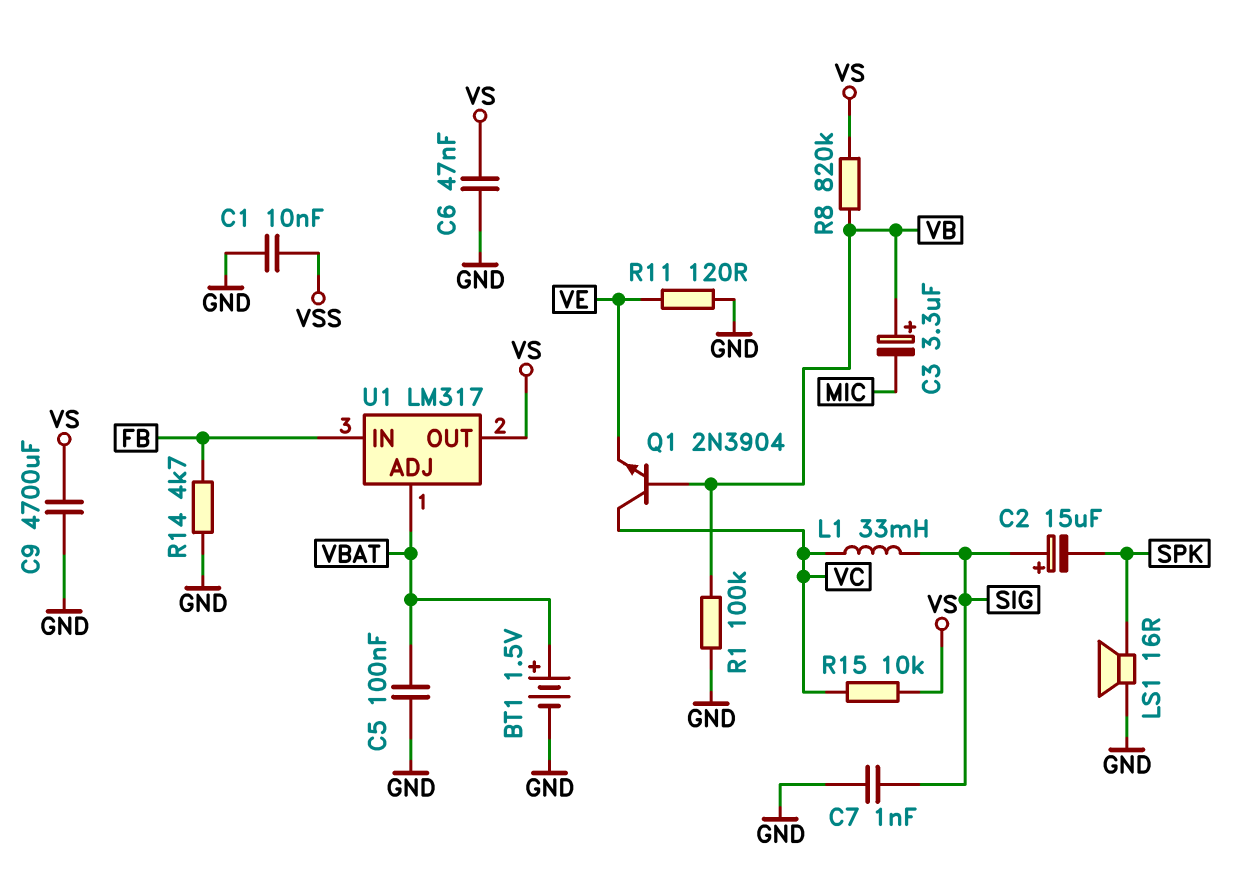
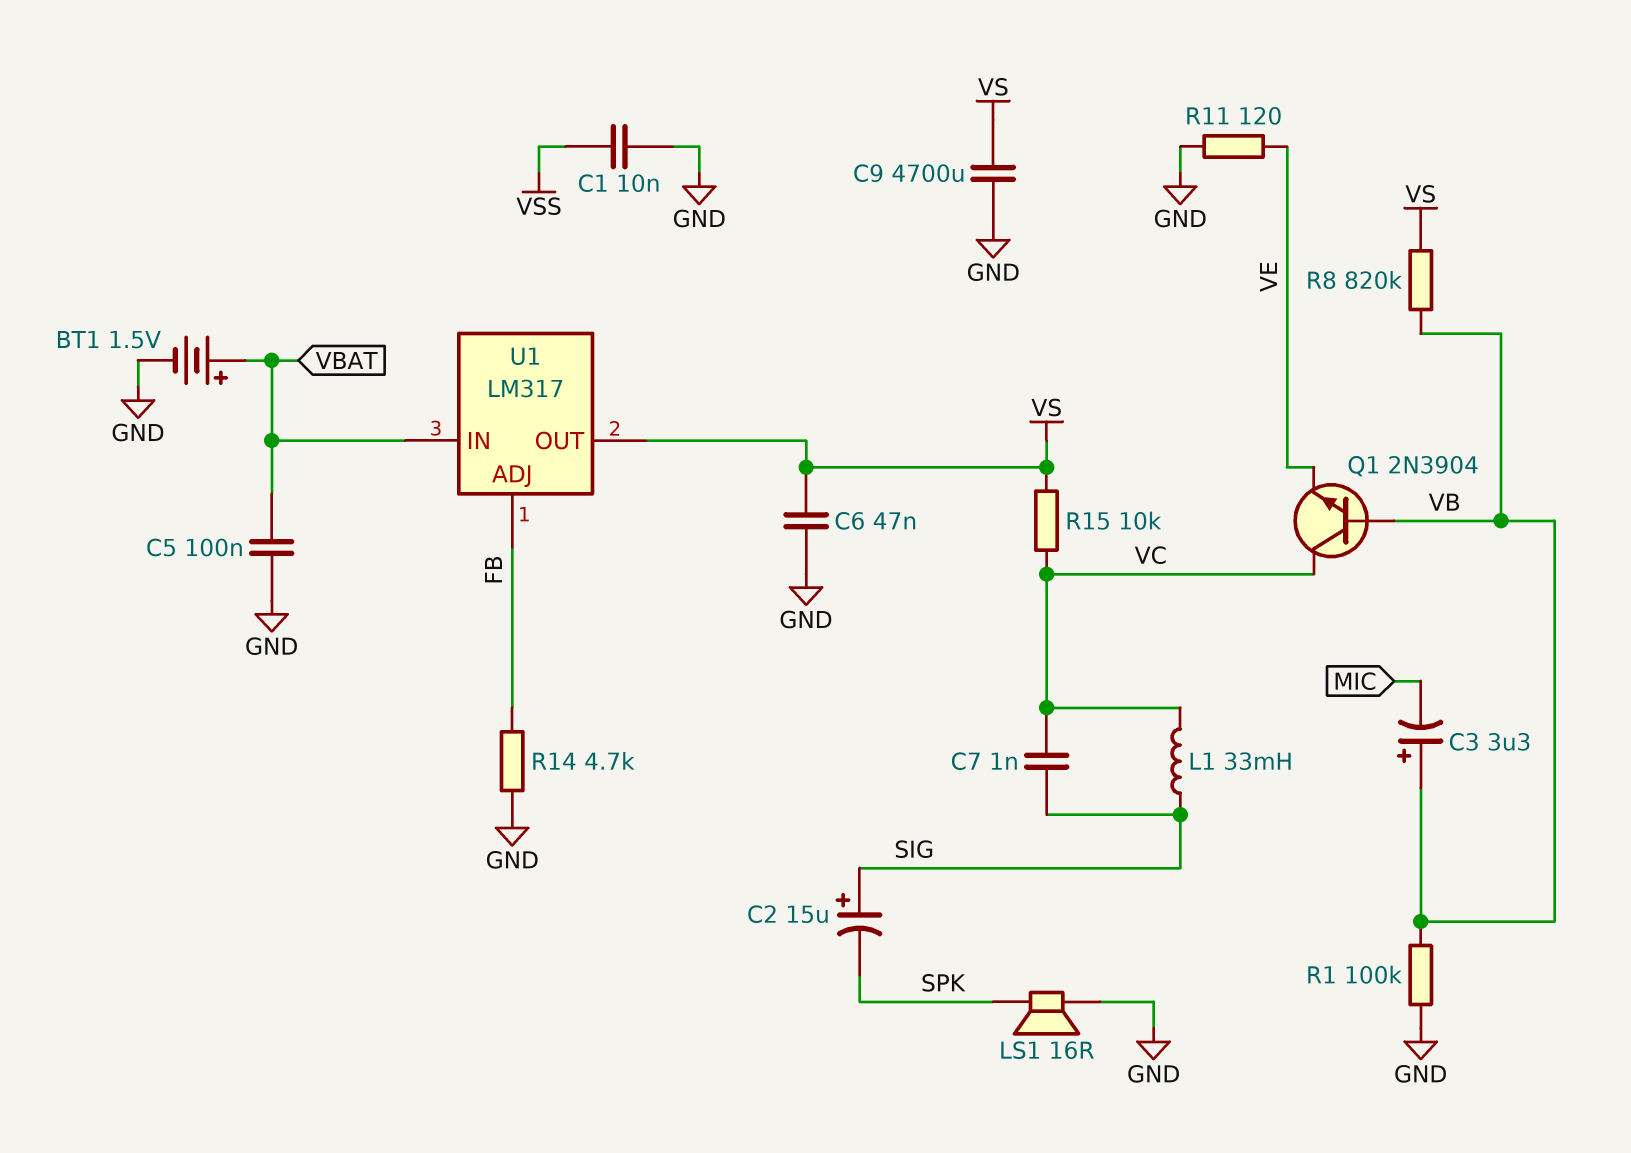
C7: 1nF (GND, SIG) -> 1nF (SIG, VC)
U1 pin ADJ: VBAT -> FB
U1 pin IN: FB -> VBAT

